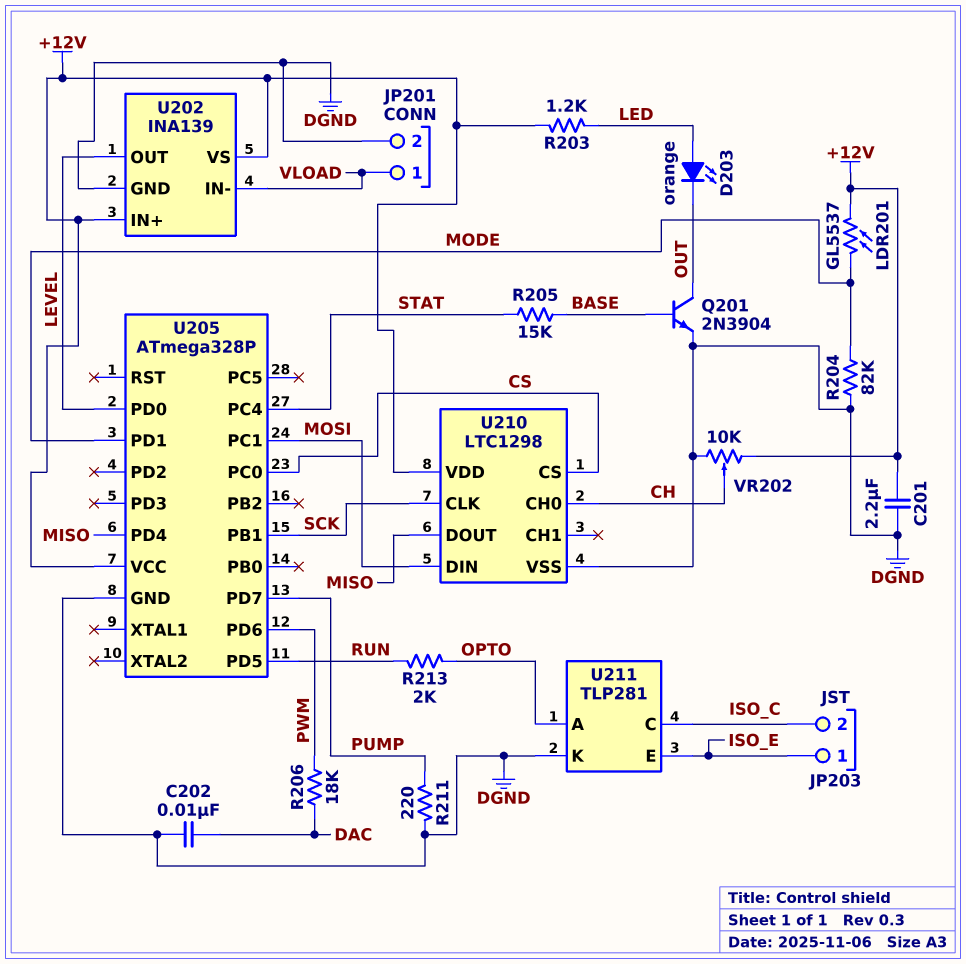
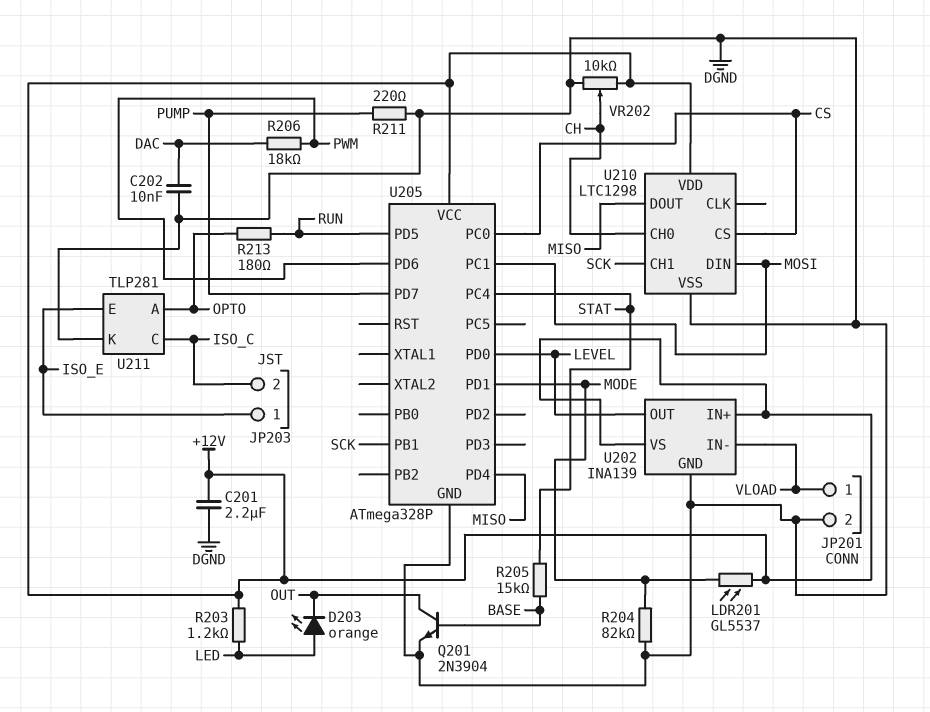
R213: 2k (OPTO, RUN) -> 180 (OPTO, RUN)
U210 pin CH1: none -> SCK
U210 pin CLK: SCK -> none

